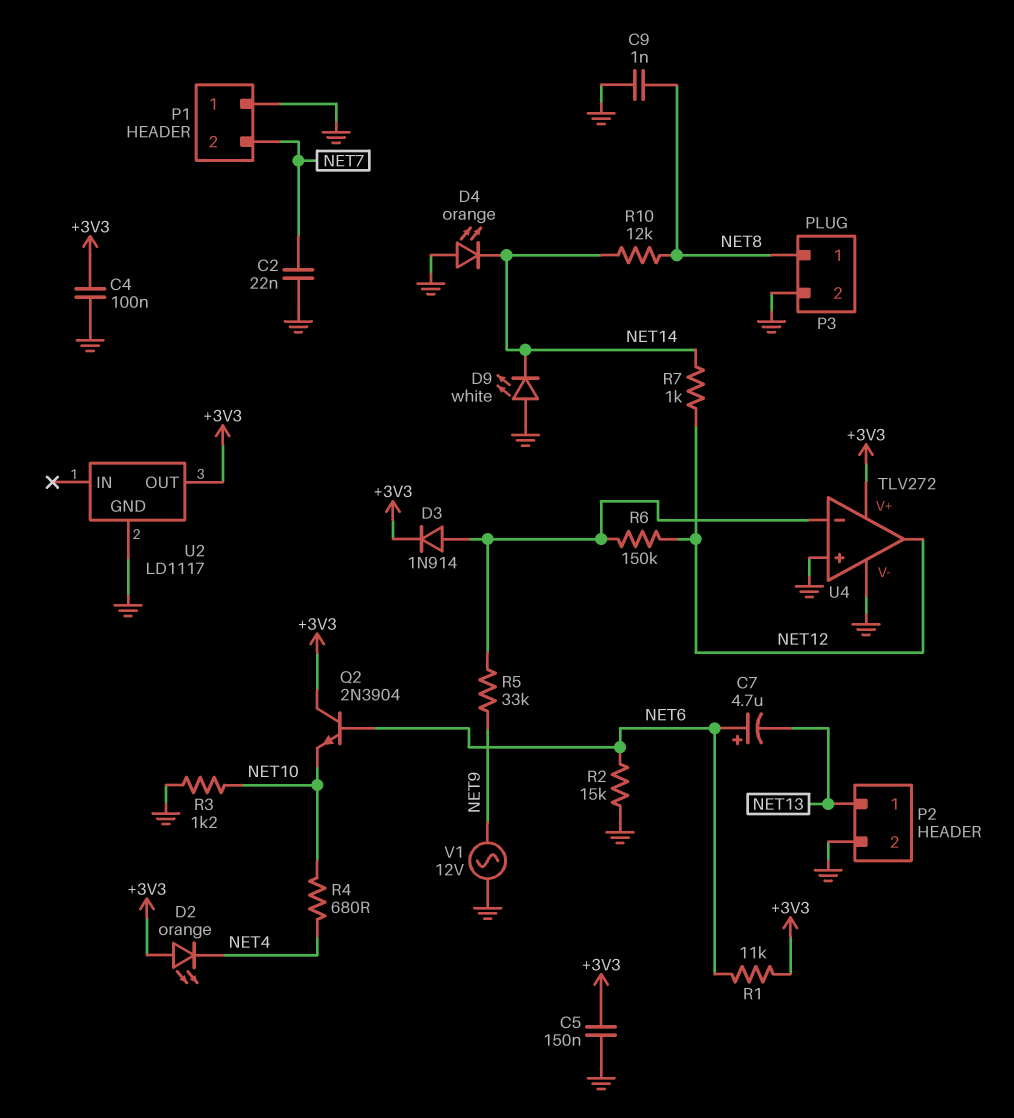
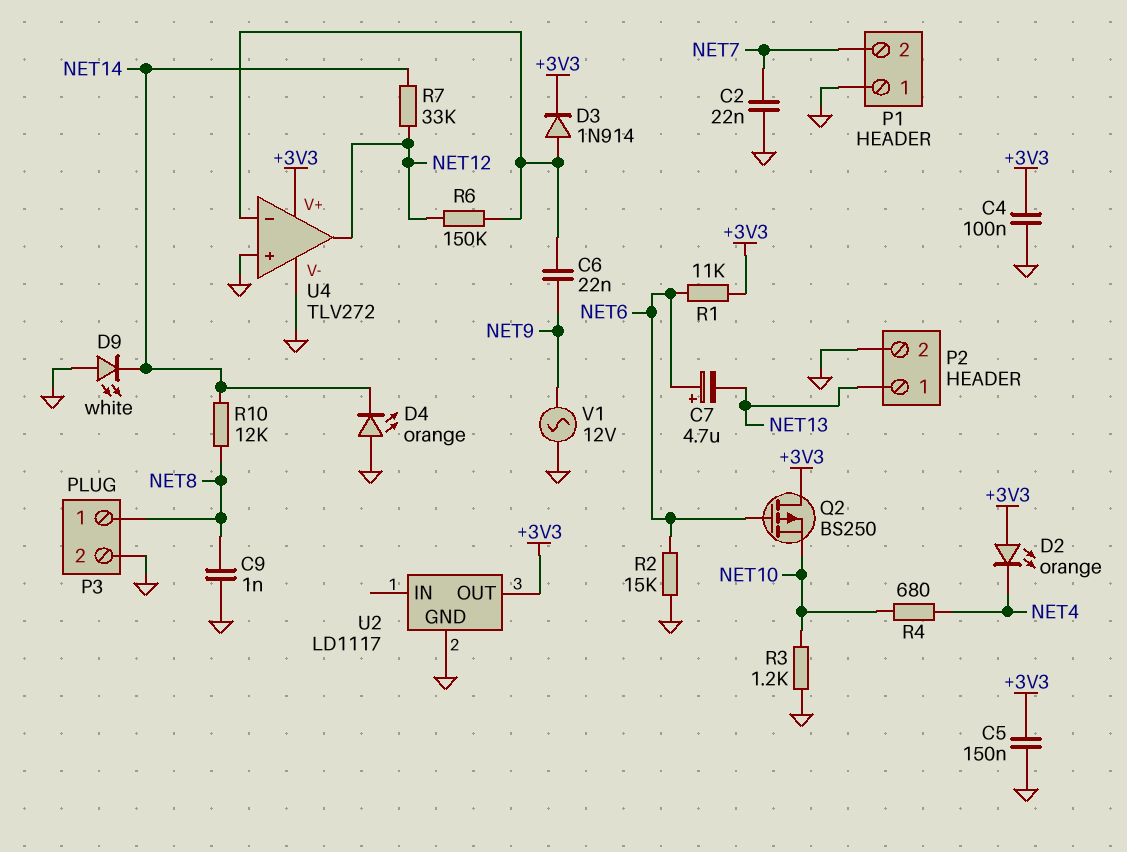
C6: none -> 22nF (NET9, U4/in-)
Q2: NPN 2N3904 (B NET6, C +3V3, E NET10) -> PMOS BS250 (G NET6, D +3V3, S NET10)
R5: 33k (NET9, U4/in-) -> none
R7: 1k (NET12, NET14) -> 33k (NET12, NET14)

